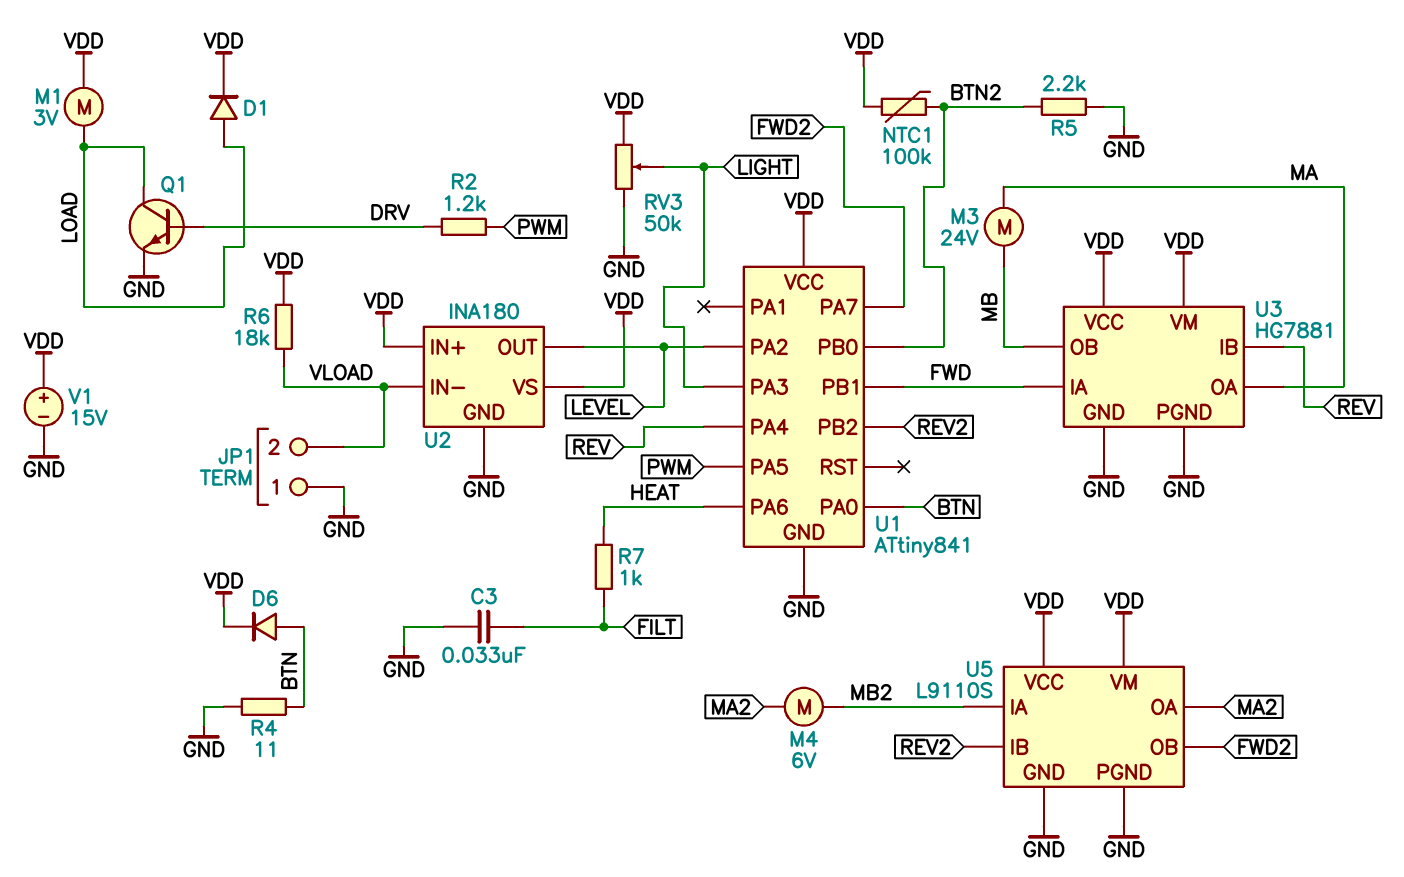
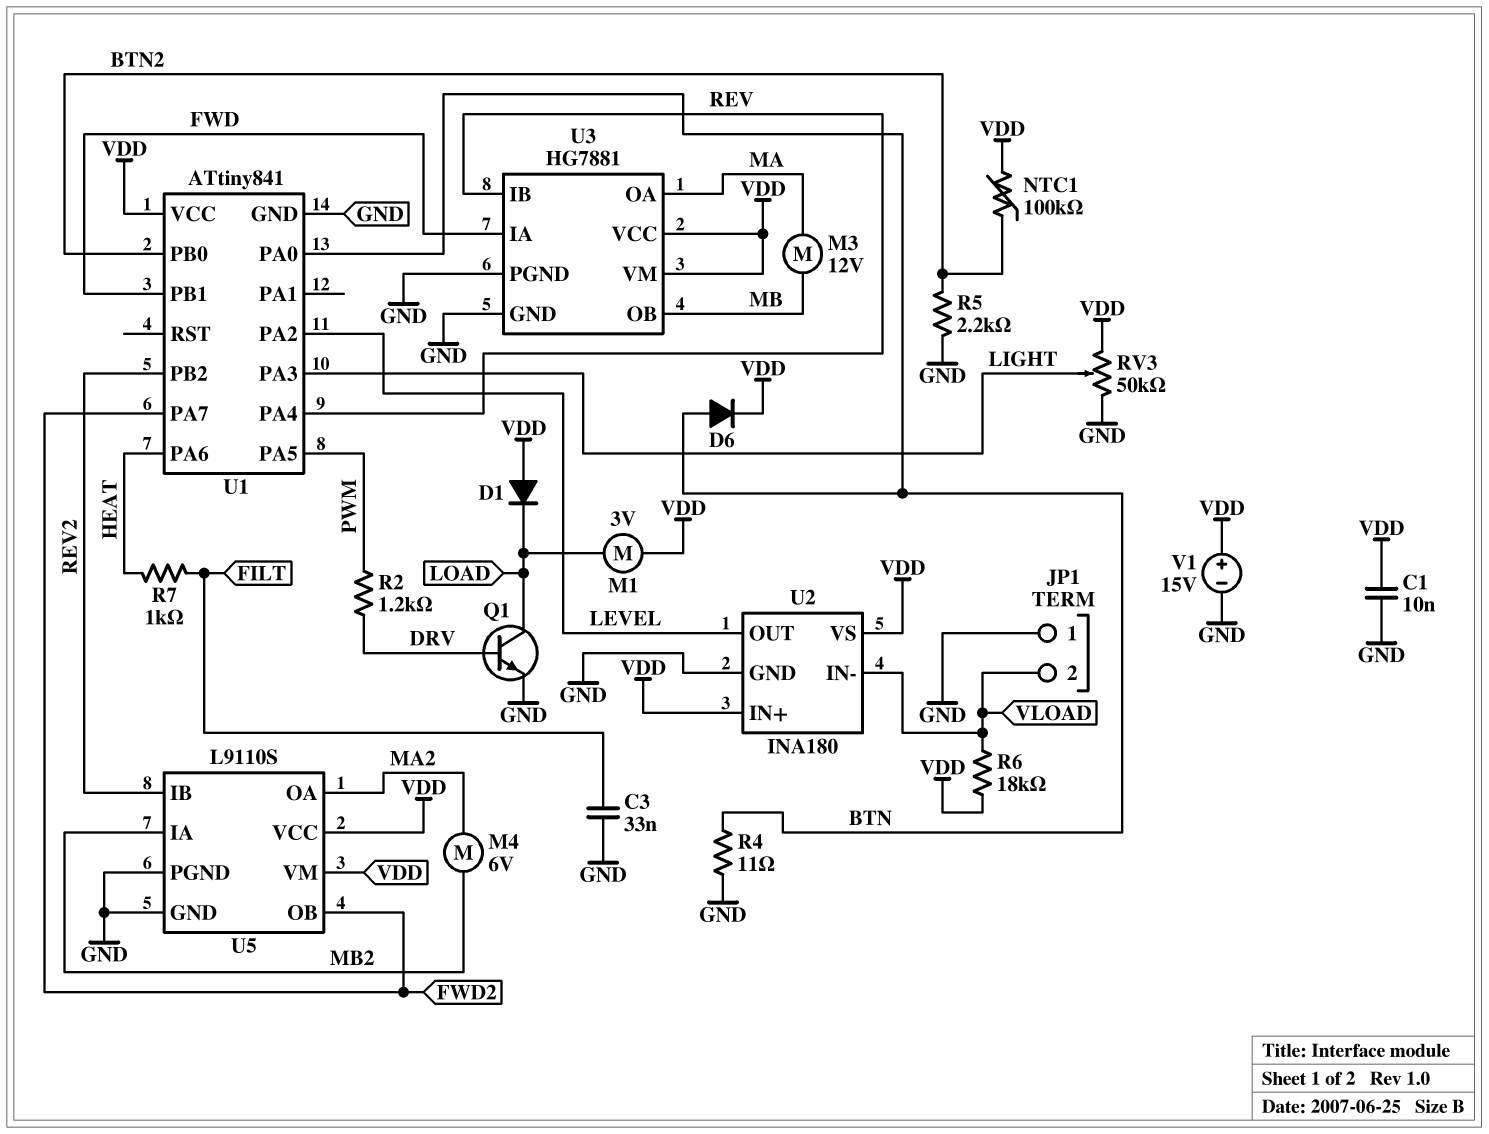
C1: none -> 10nF (GND, VDD)
D1: diode (A LOAD, K VDD) -> diode (A VDD, K LOAD)
M3: motor 24V (MA, MB) -> motor 12V (MA, MB)

